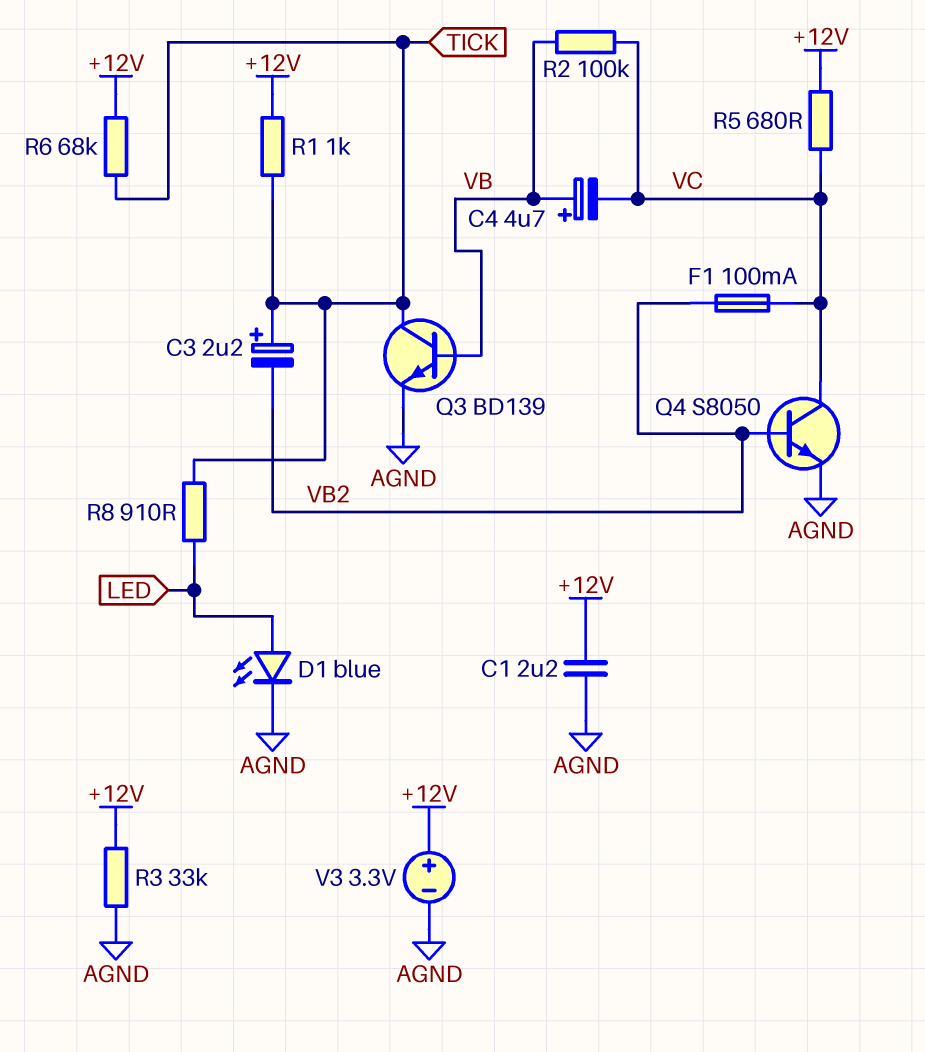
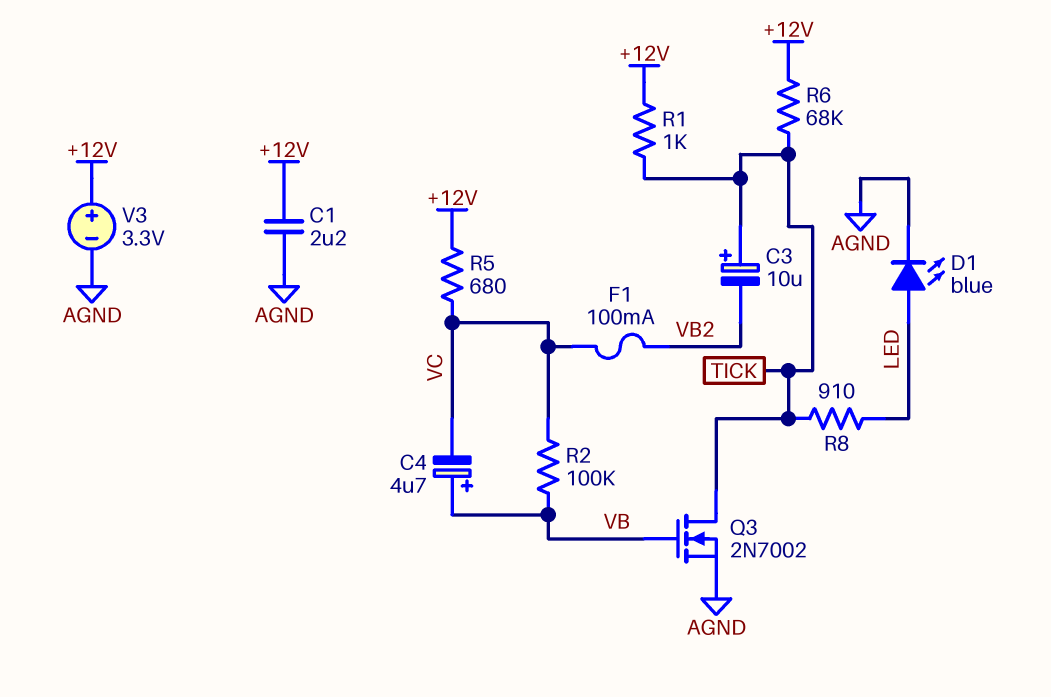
C3: 2.2uF (plus TICK, minus VB2) -> 10uF (plus TICK, minus VB2)
Q3: NPN BD139 (B VB, C TICK, E AGND) -> NMOS 2N7002 (G VB, D TICK, S AGND)
Q4: NPN S8050 (B VB2, C VC, E AGND) -> none
R3: 33k (+12V, AGND) -> none

